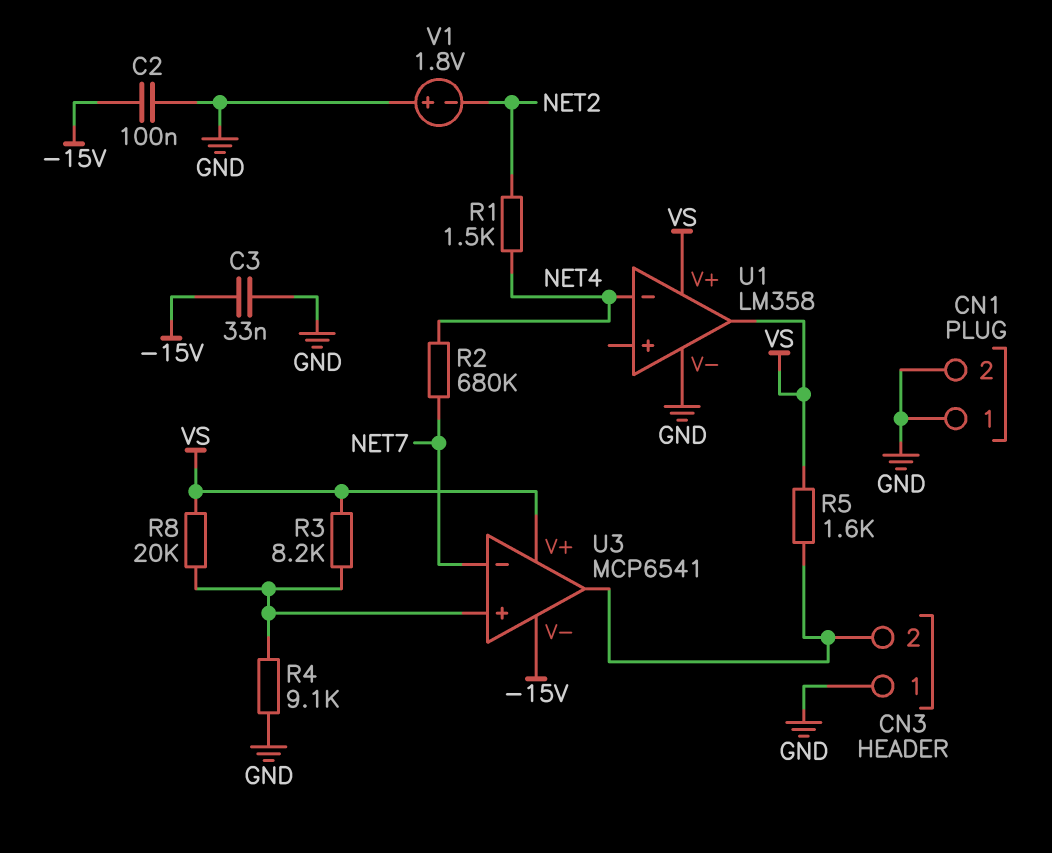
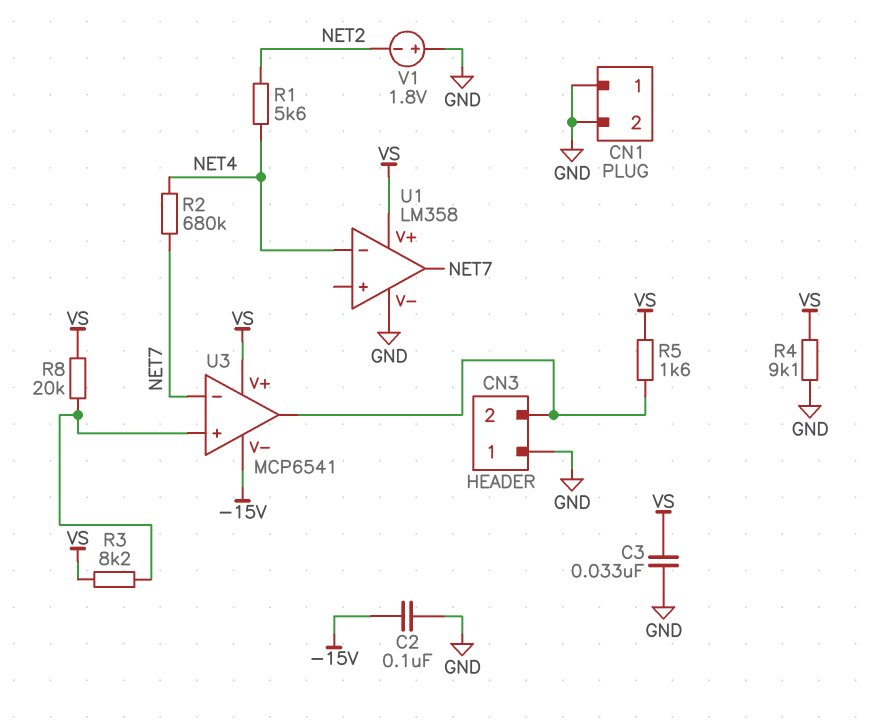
C3: 33nF (-15V, GND) -> 33nF (GND, VS)
R1: 1.5k (NET2, NET4) -> 5.6k (NET2, NET4)
R4: 9.1k (GND, U3/in+) -> 9.1k (GND, VS)
U1 pin out: VS -> NET7

